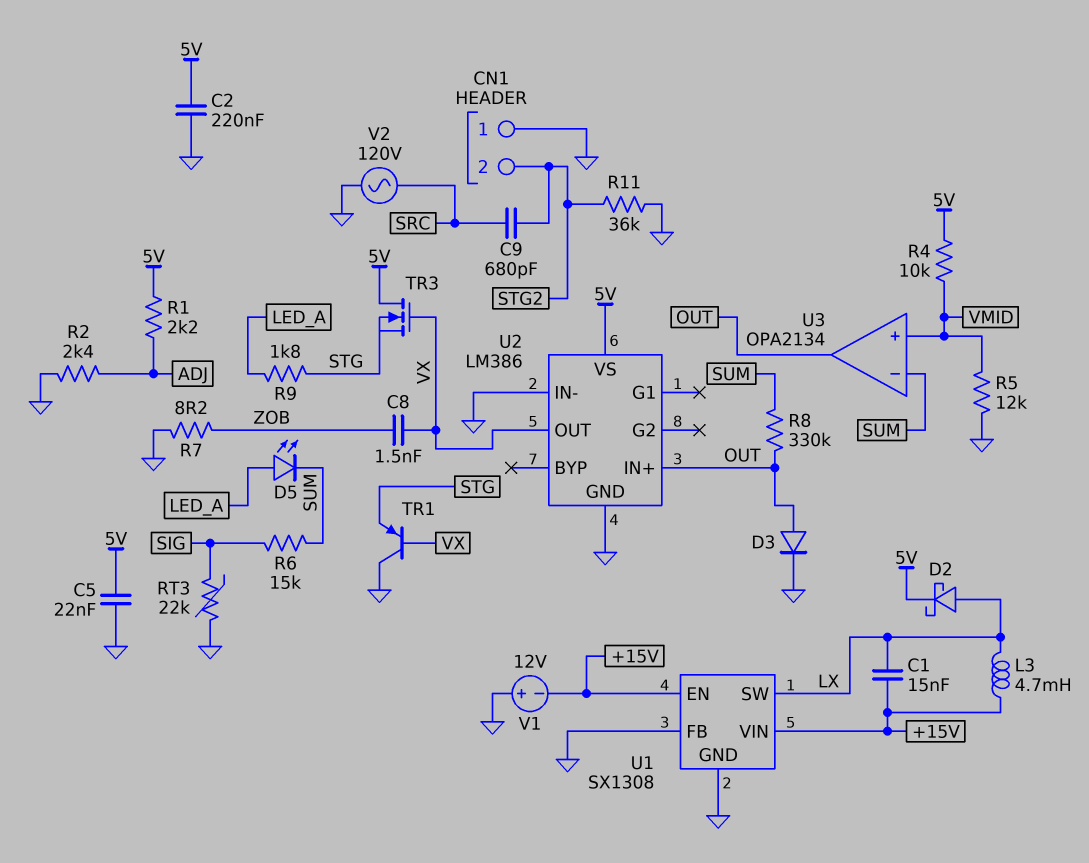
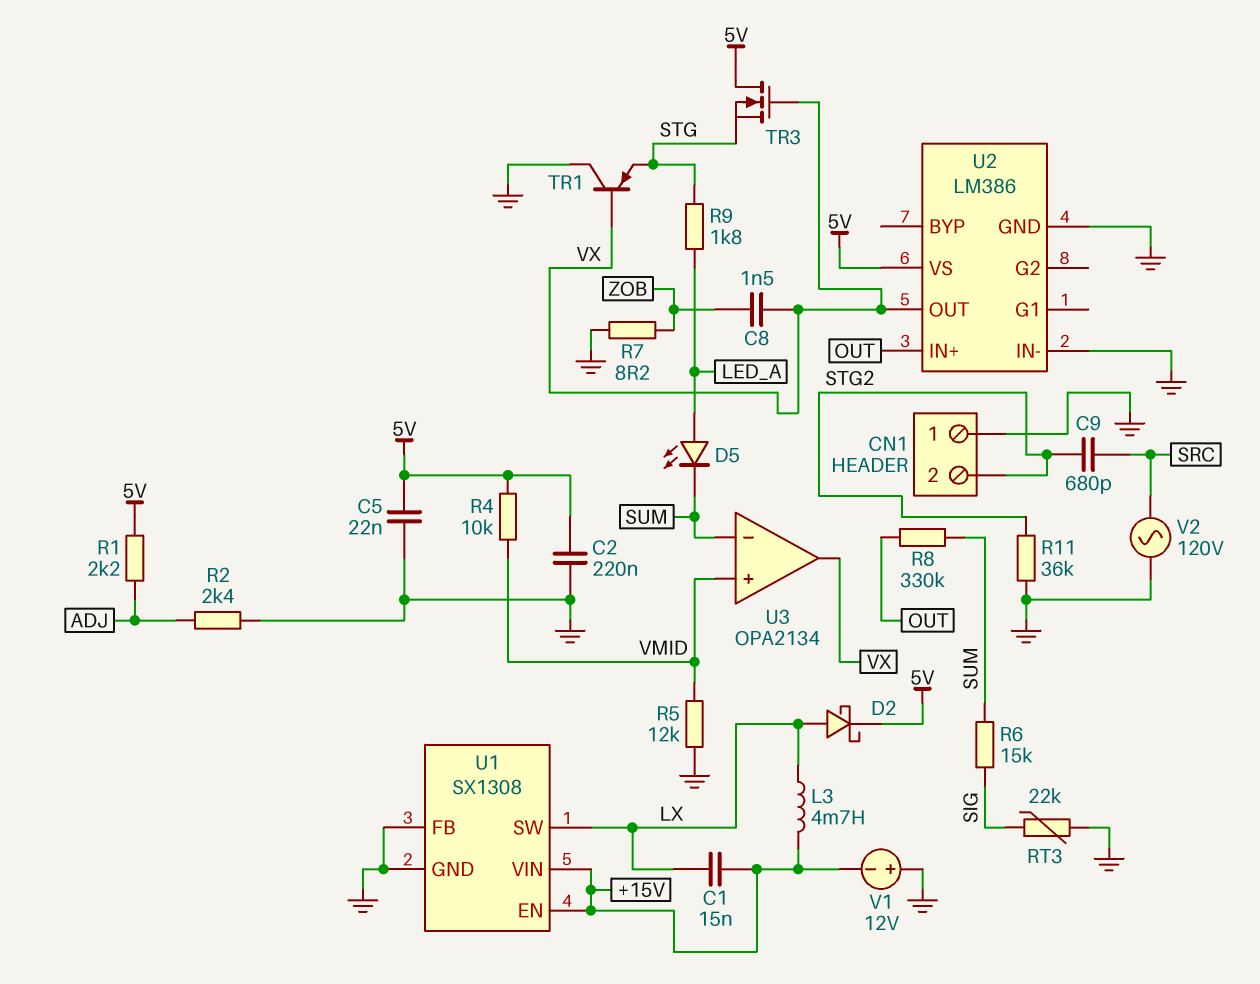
D3: diode (A OUT, K GND) -> none
U3 pin out: OUT -> VX

